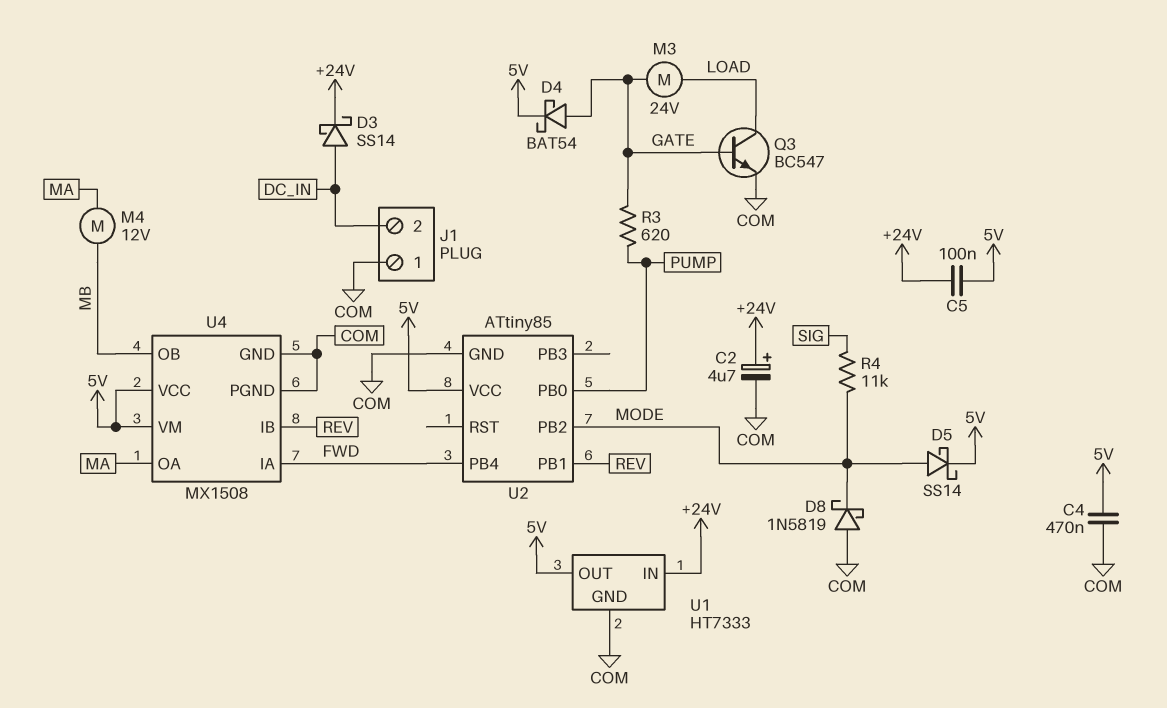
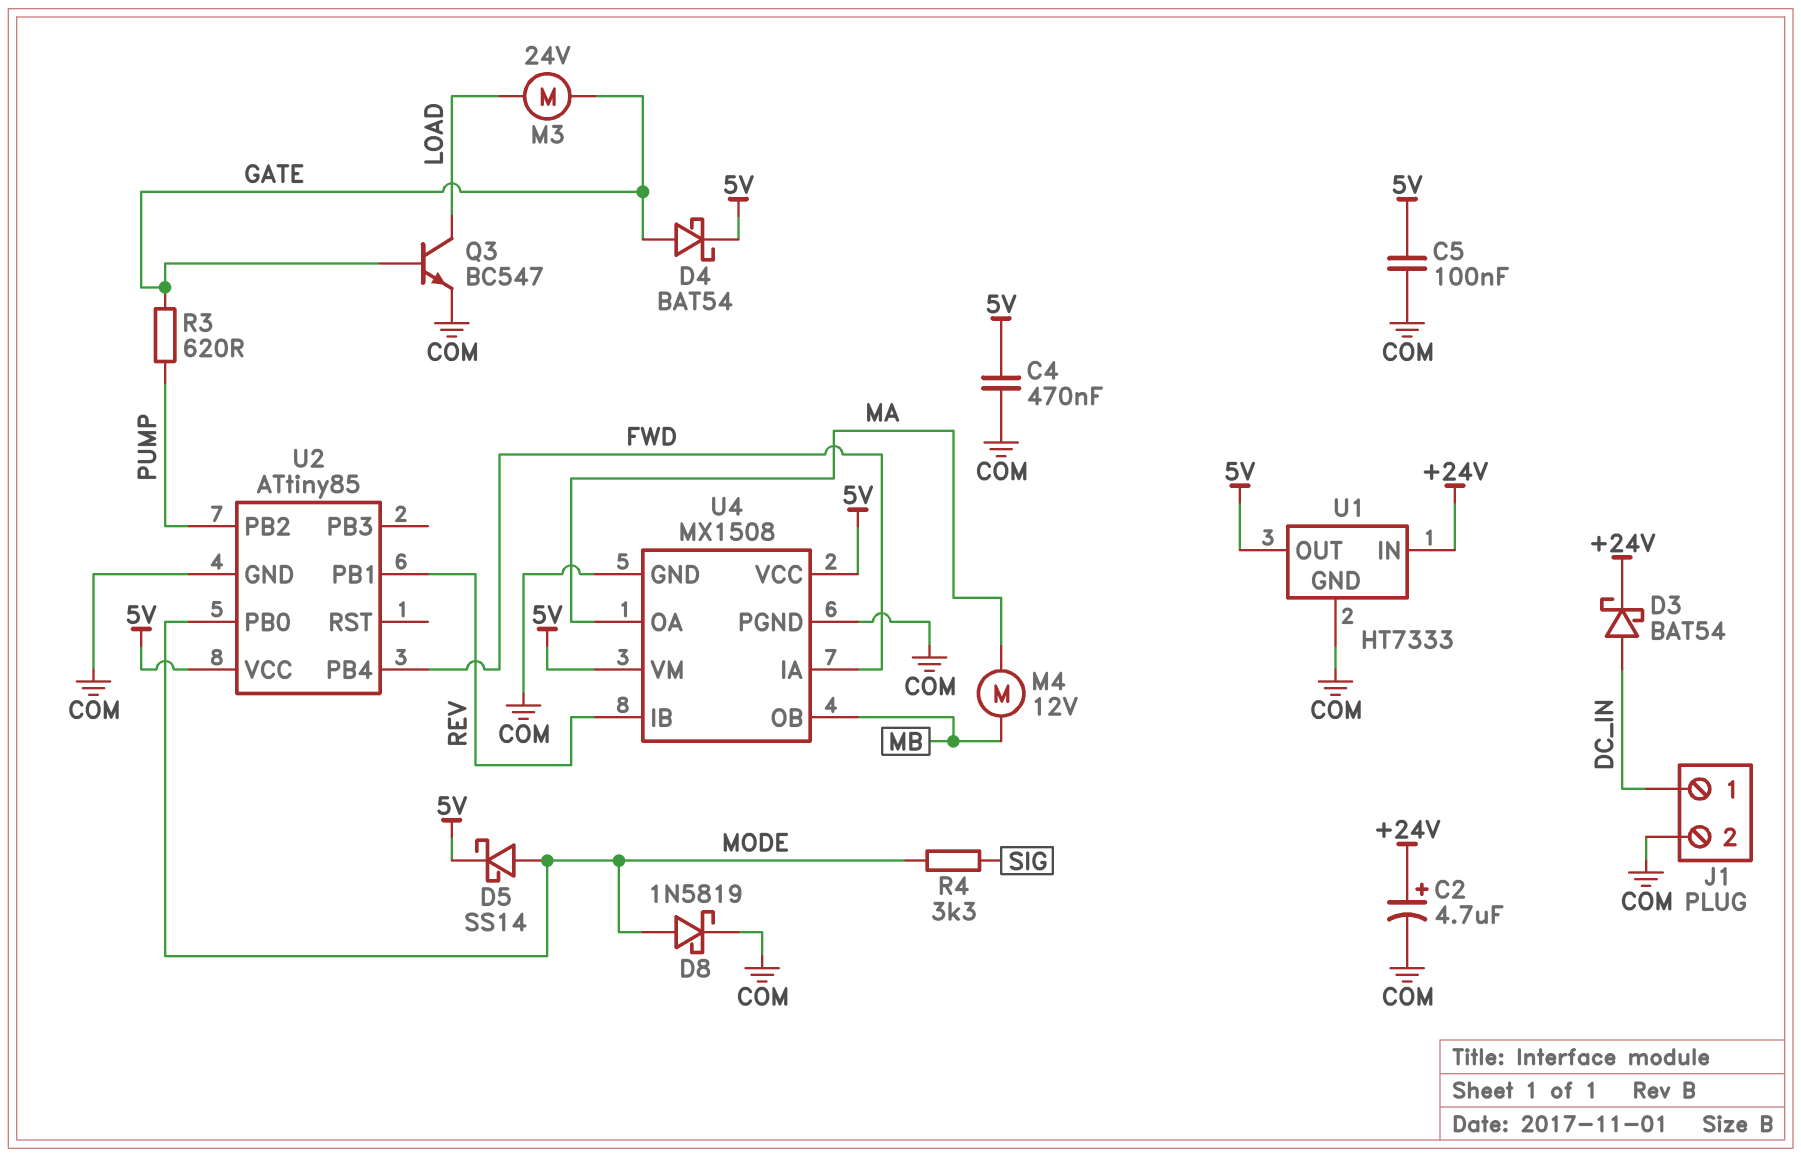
C5: 100nF (+24V, 5V) -> 100nF (5V, COM)
D3: schottky SS14 (A DC_IN, K +24V) -> schottky BAT54 (A DC_IN, K +24V)
D8: schottky 1N5819 (A COM, K MODE) -> schottky 1N5819 (A MODE, K COM)
J1 pin 1: COM -> DC_IN
J1 pin 2: DC_IN -> COM
R4: 11k (MODE, SIG) -> 3.3k (MODE, SIG)
U2 pin PB0: PUMP -> MODE
U2 pin PB2: MODE -> PUMP

